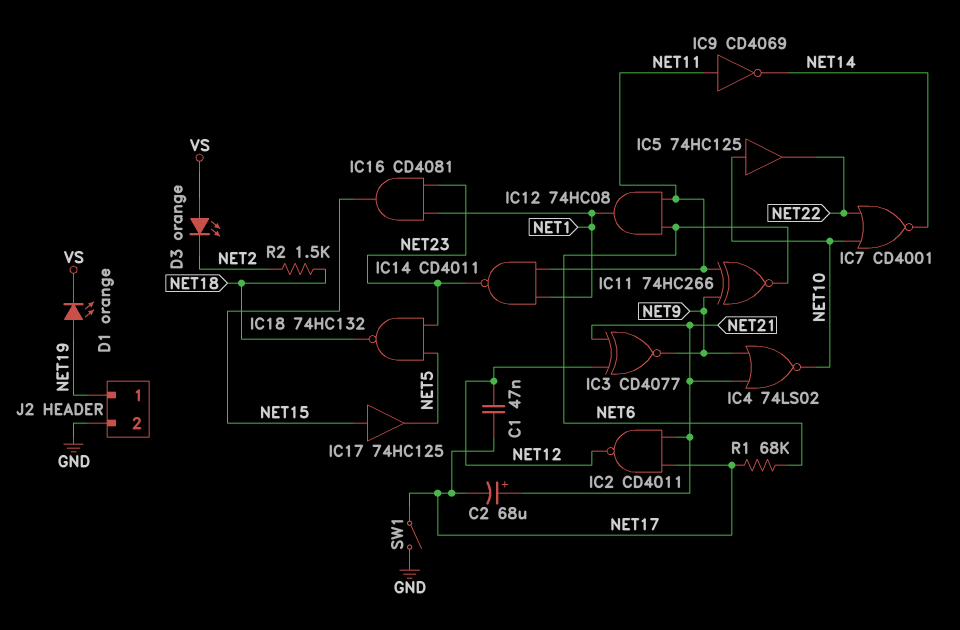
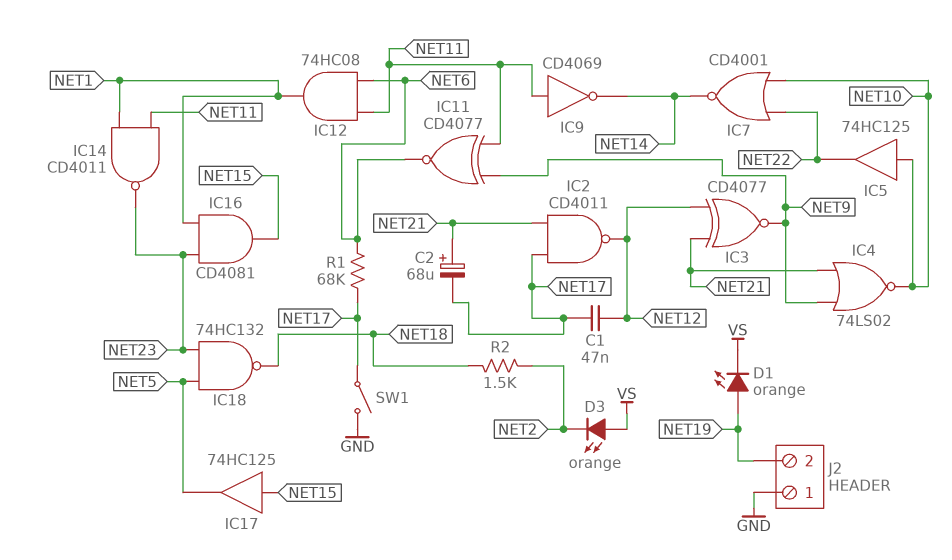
IC11: XNOR 74HC266 (in NET9, in NET11, out NET6) -> XNOR CD4077 (in NET9, in NET11, out NET6)
J2 pin 1: NET19 -> GND
J2 pin 2: GND -> NET19

